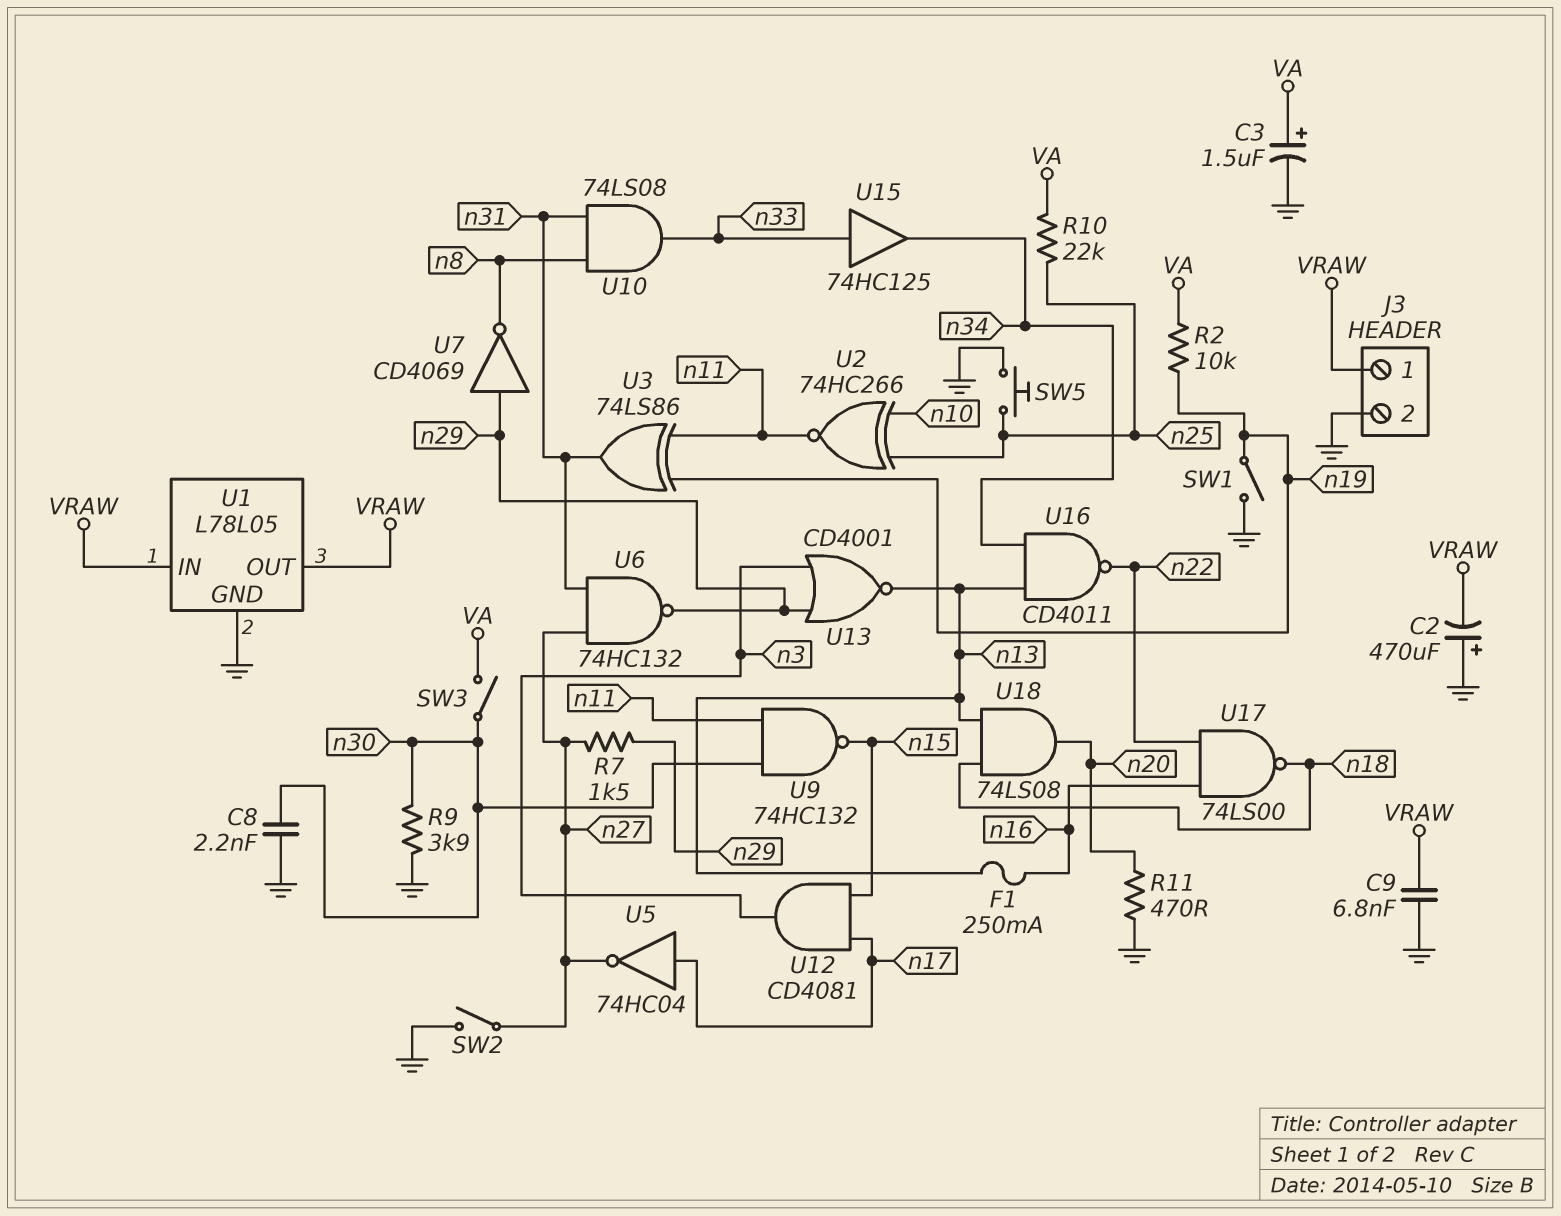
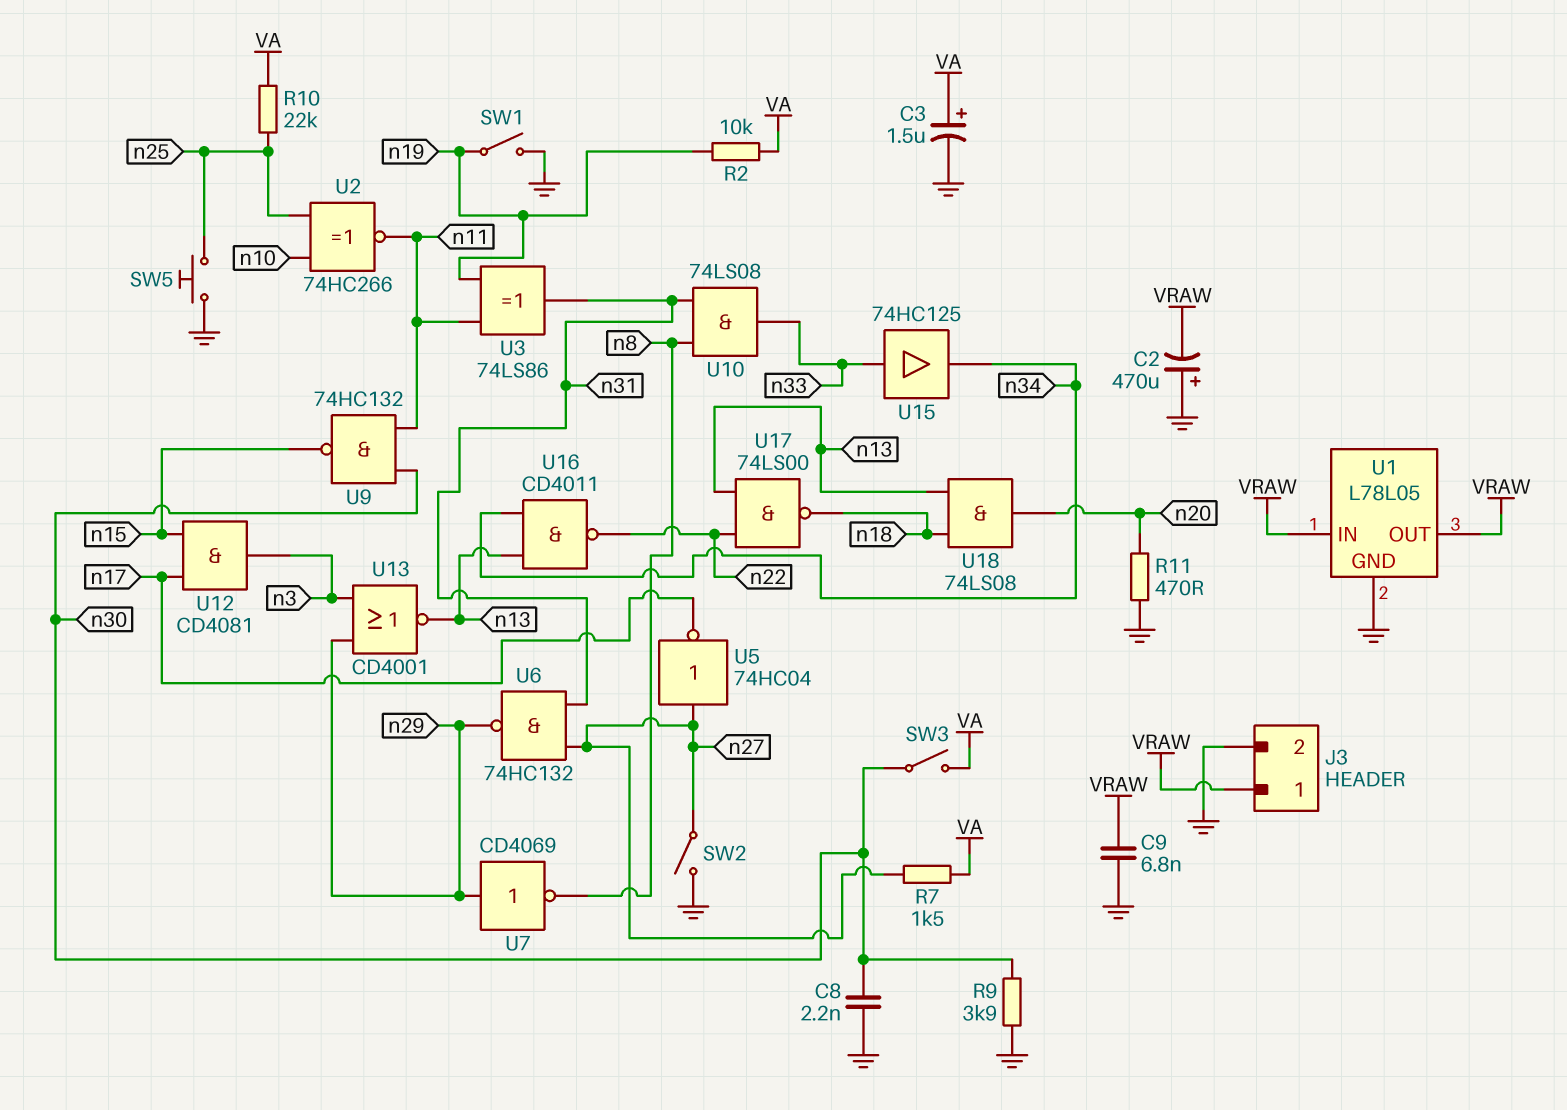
F1: 250mA (n13, n16) -> none
R7: 1.5k (n27, n29) -> 1.5k (VA, n27)
U5: NOT 74HC04 (in n17, out n27) -> NOT 74HC04 (in n27, out n17)
U17: NAND 74LS00 (in n16, in n22, out n18) -> NAND 74LS00 (in n13, in n22, out n18)

